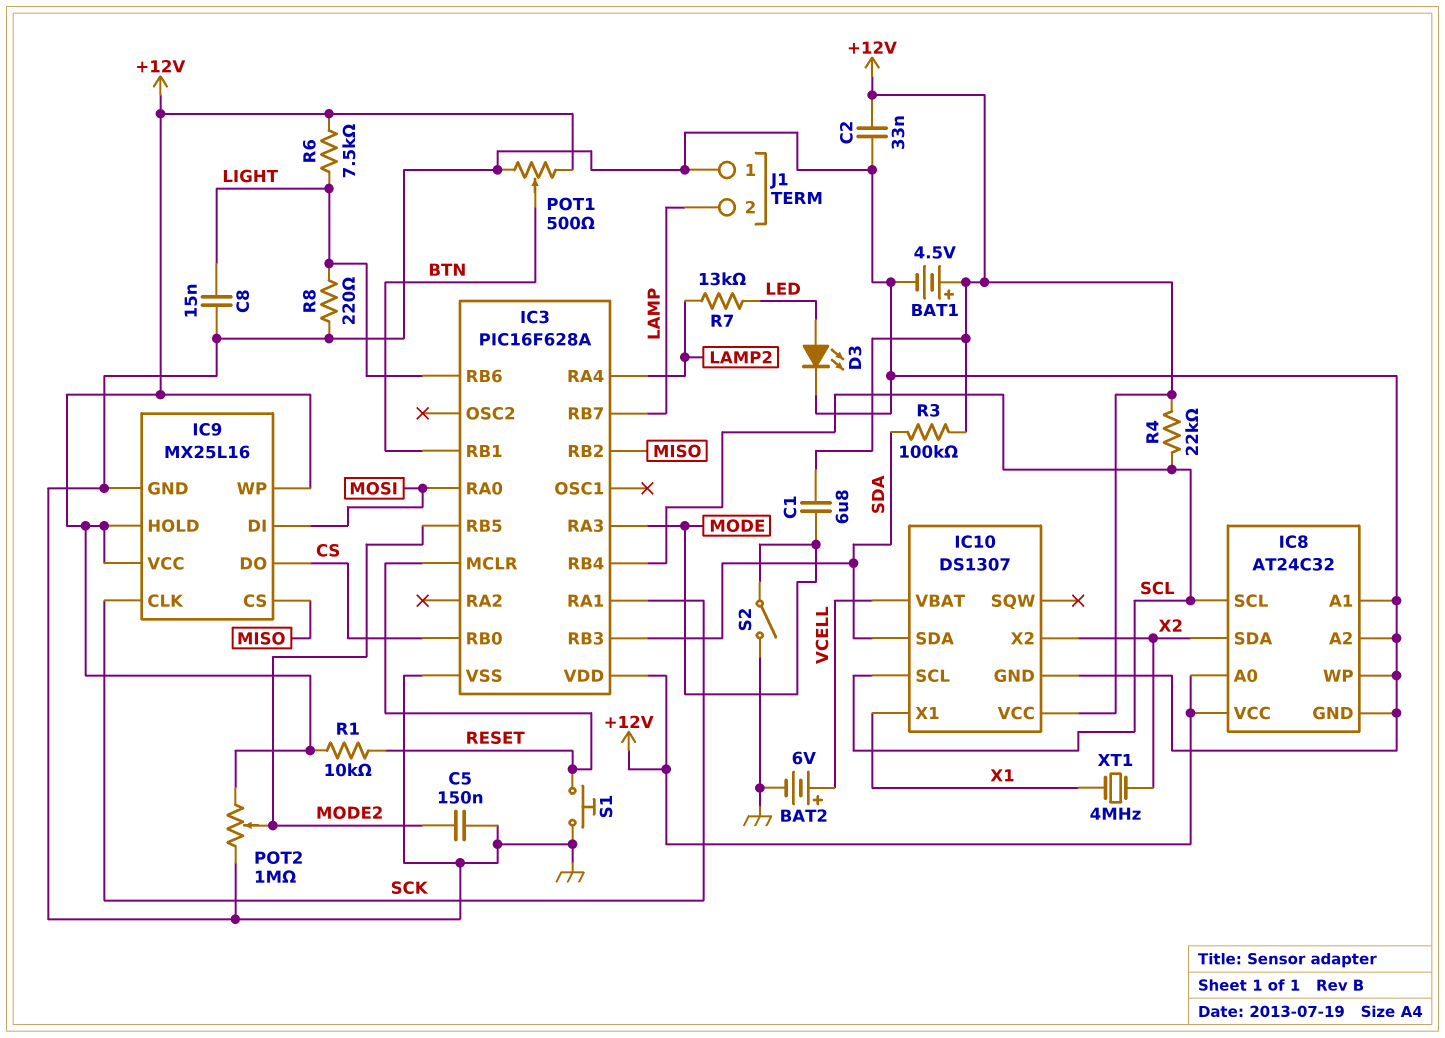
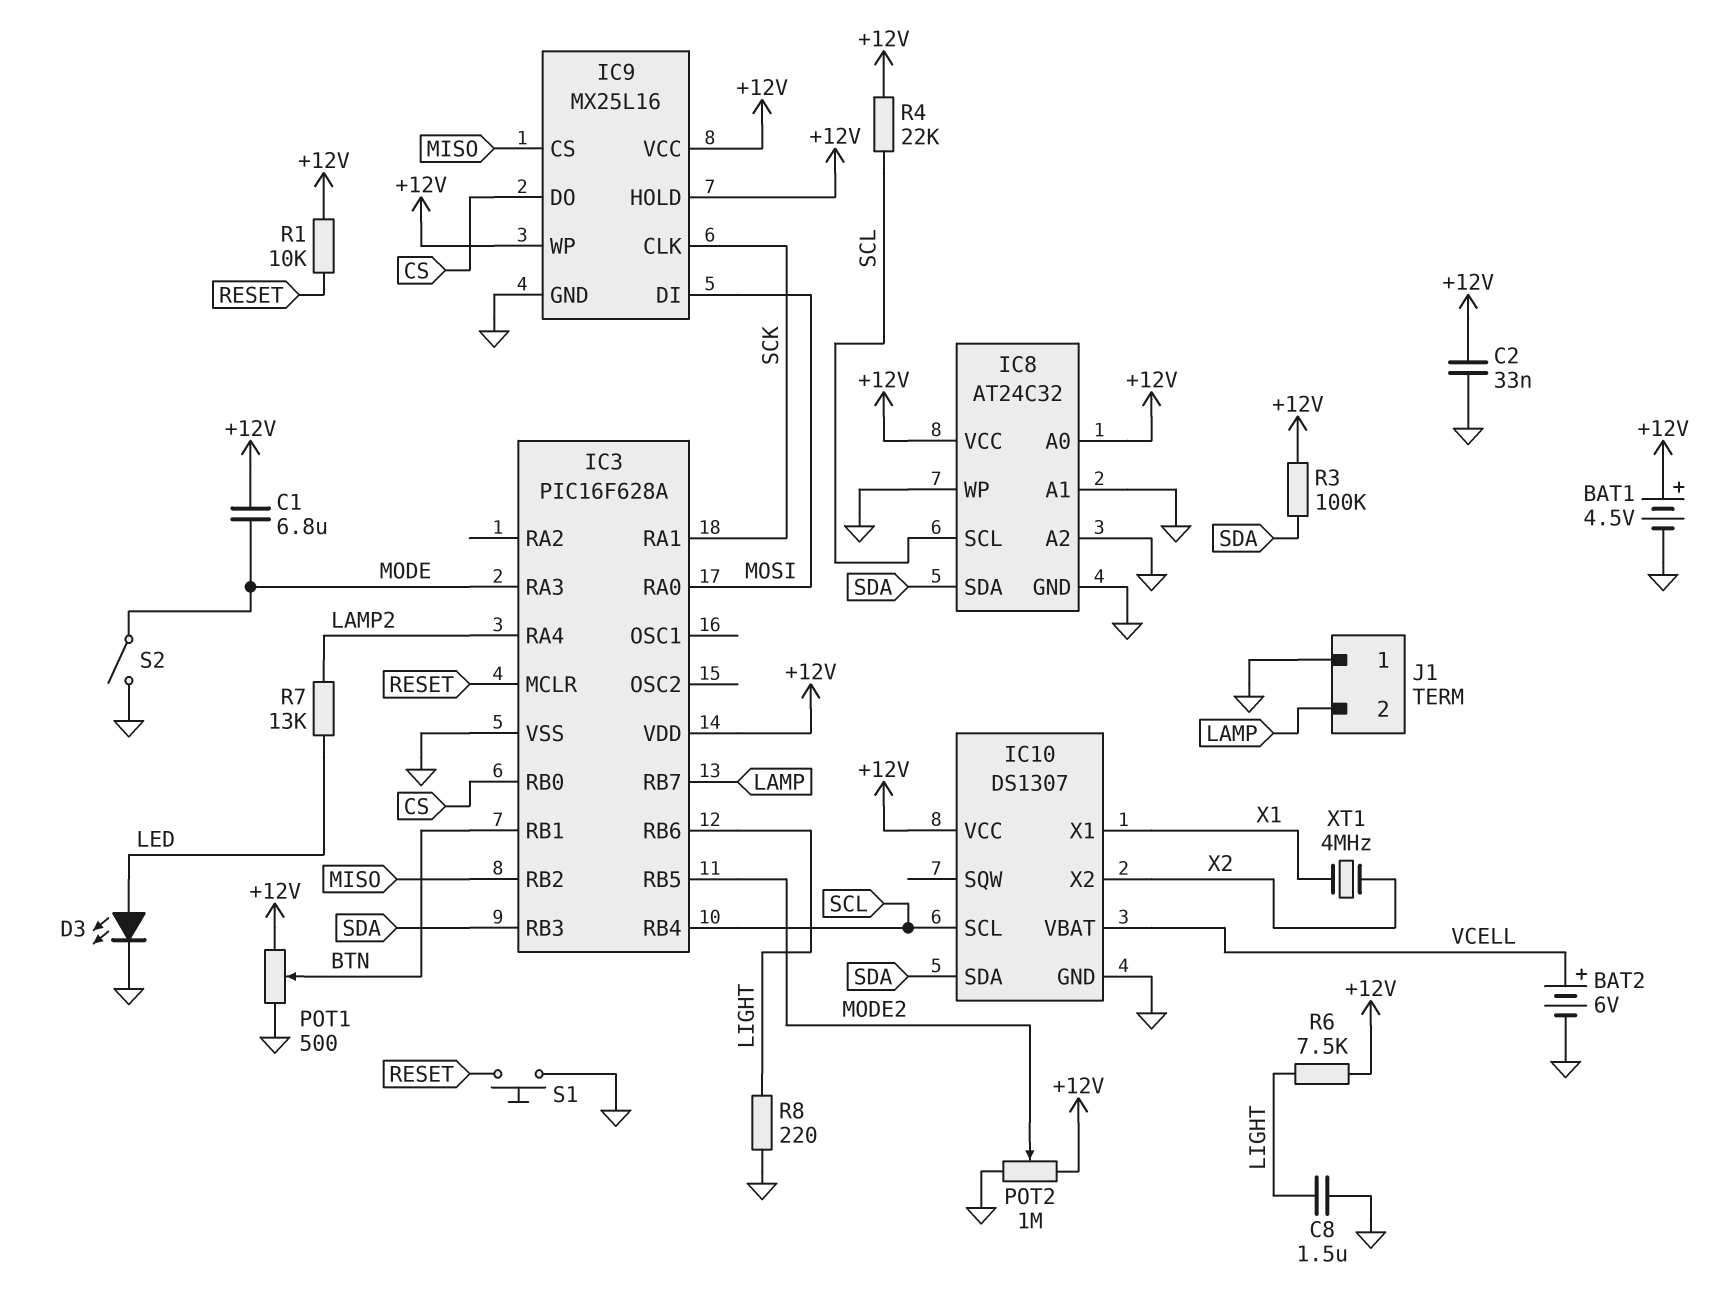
C5: 150nF (GND, MODE2) -> none
C8: 15nF (GND, LIGHT) -> 1.5uF (GND, LIGHT)
IC8 pin SDA: X2 -> SDA

